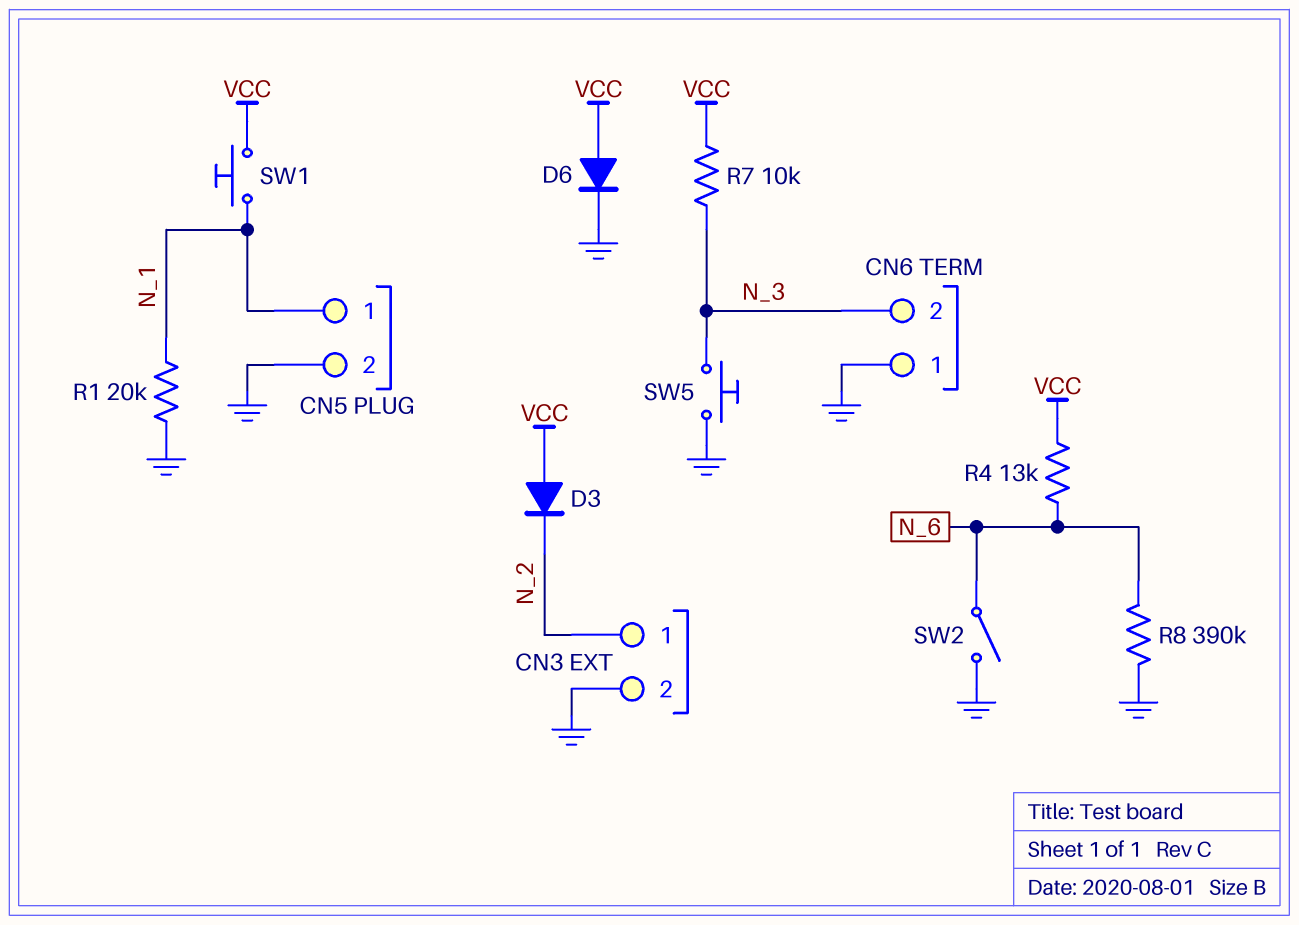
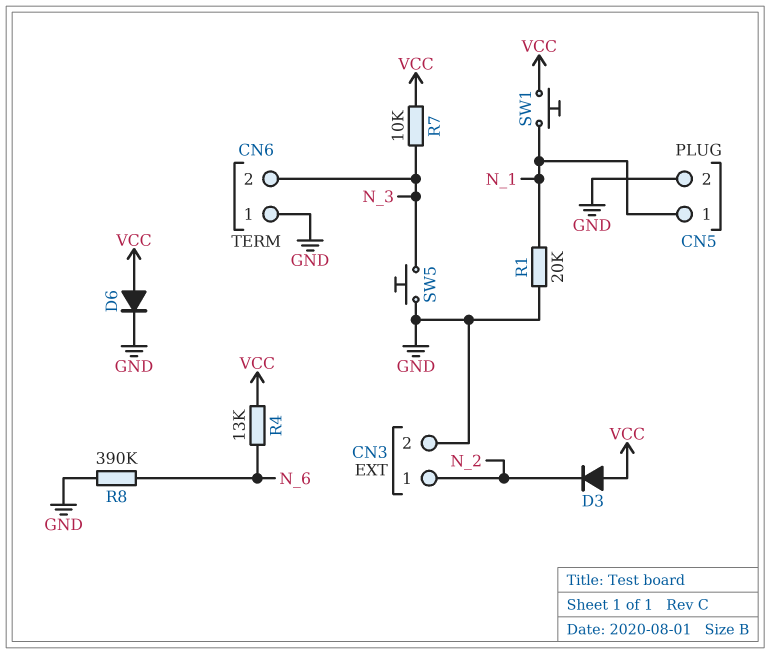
SW2: switch (GND, N_6) -> none

